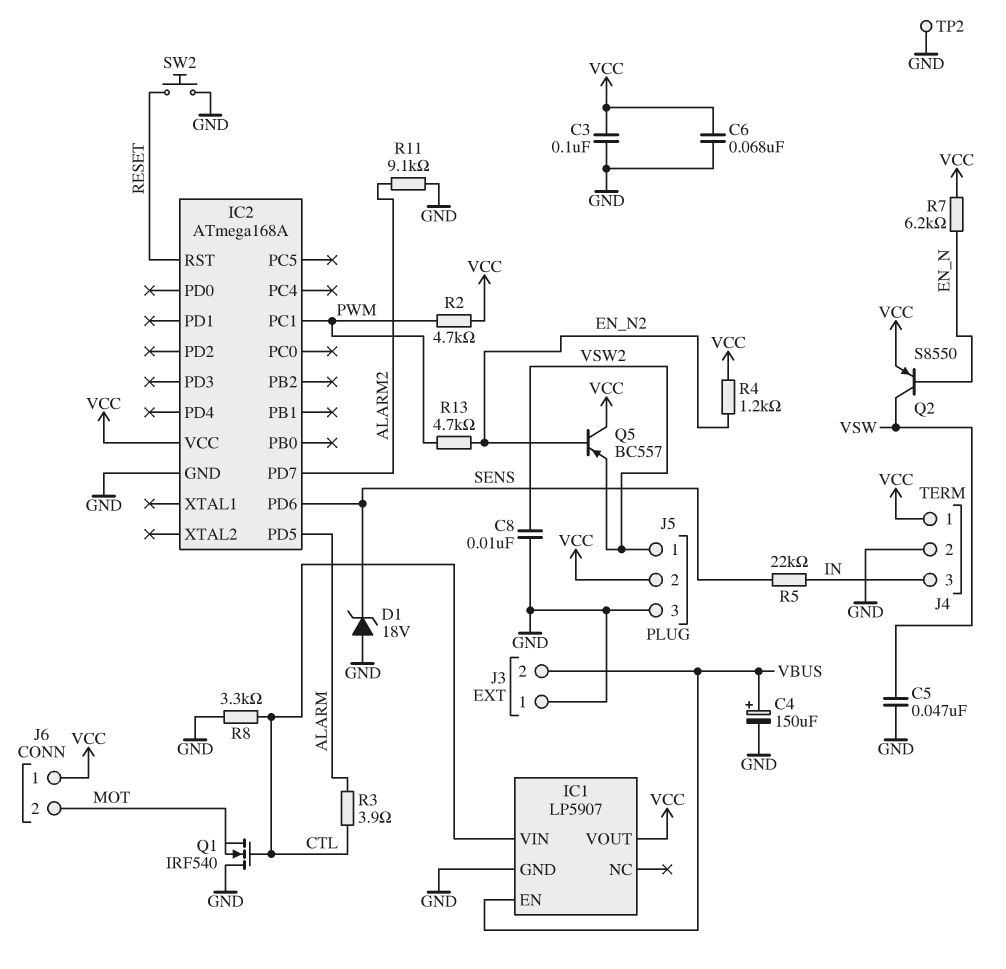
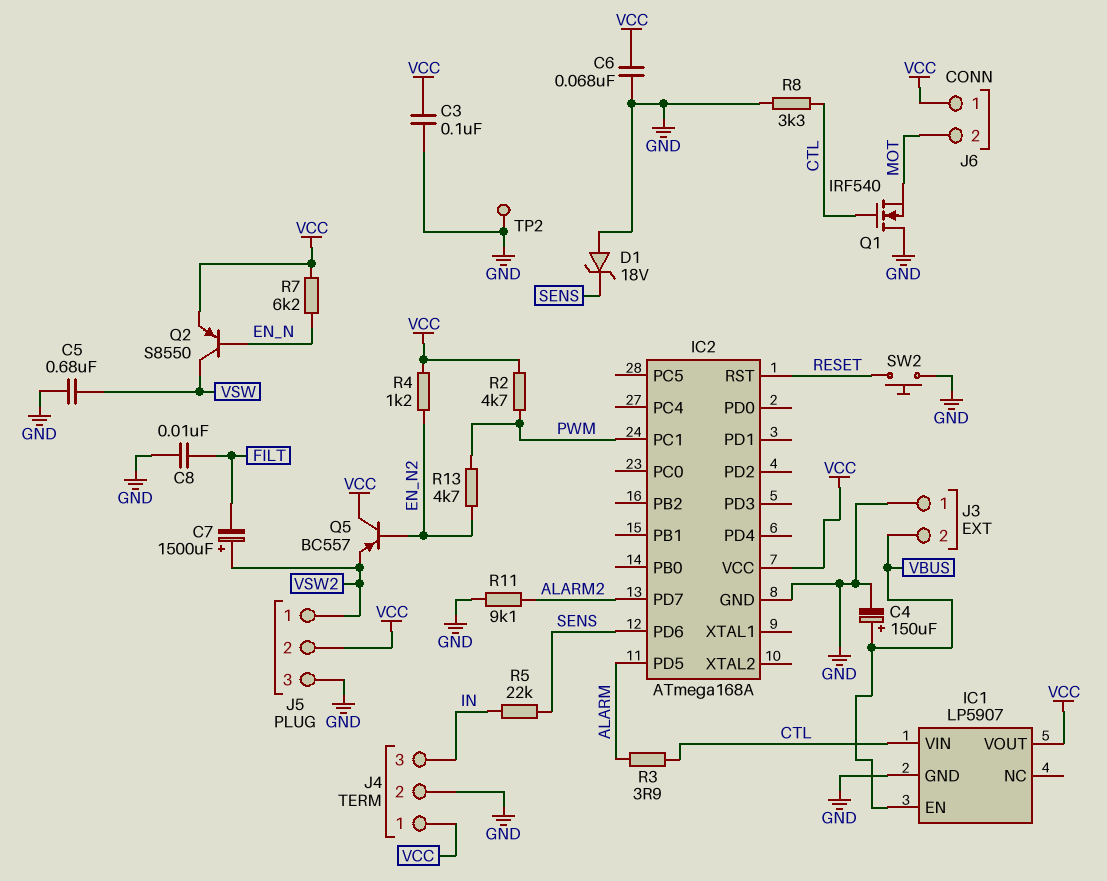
C5: 47nF (GND, VSW) -> 680nF (GND, VSW)
C7: none -> 1500uF (plus VSW2, minus FILT)
C8: 10nF (GND, VSW2) -> 10nF (FILT, GND)

